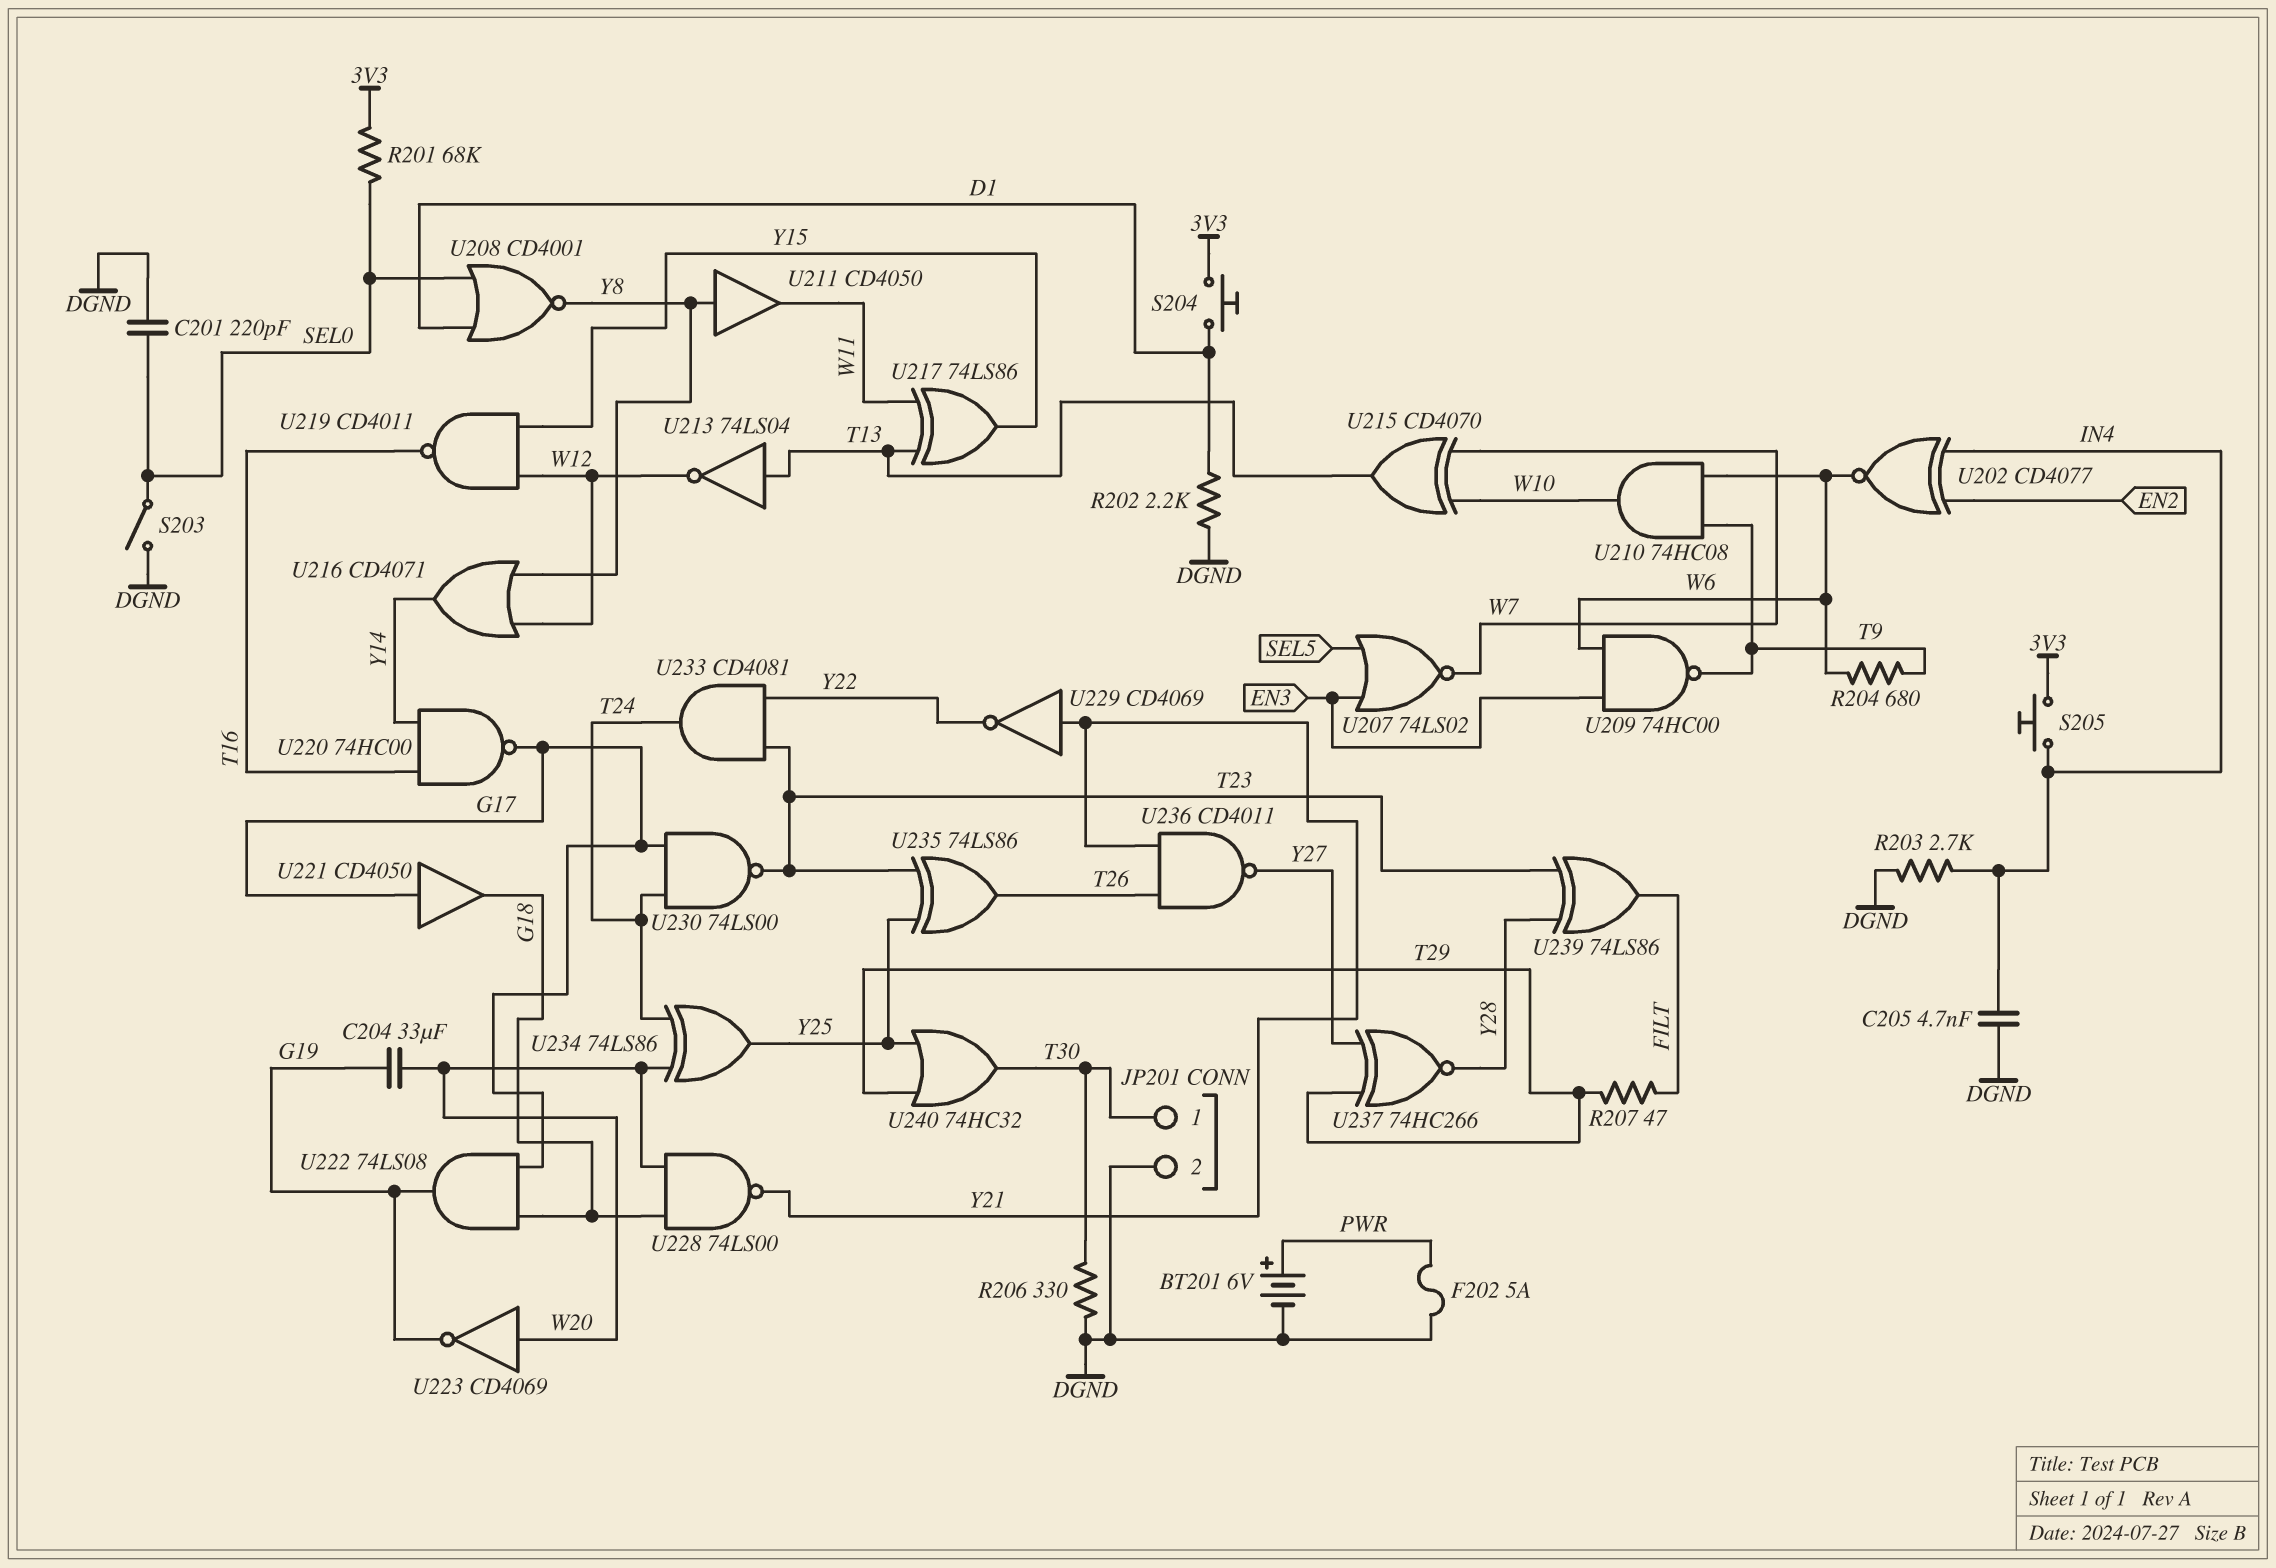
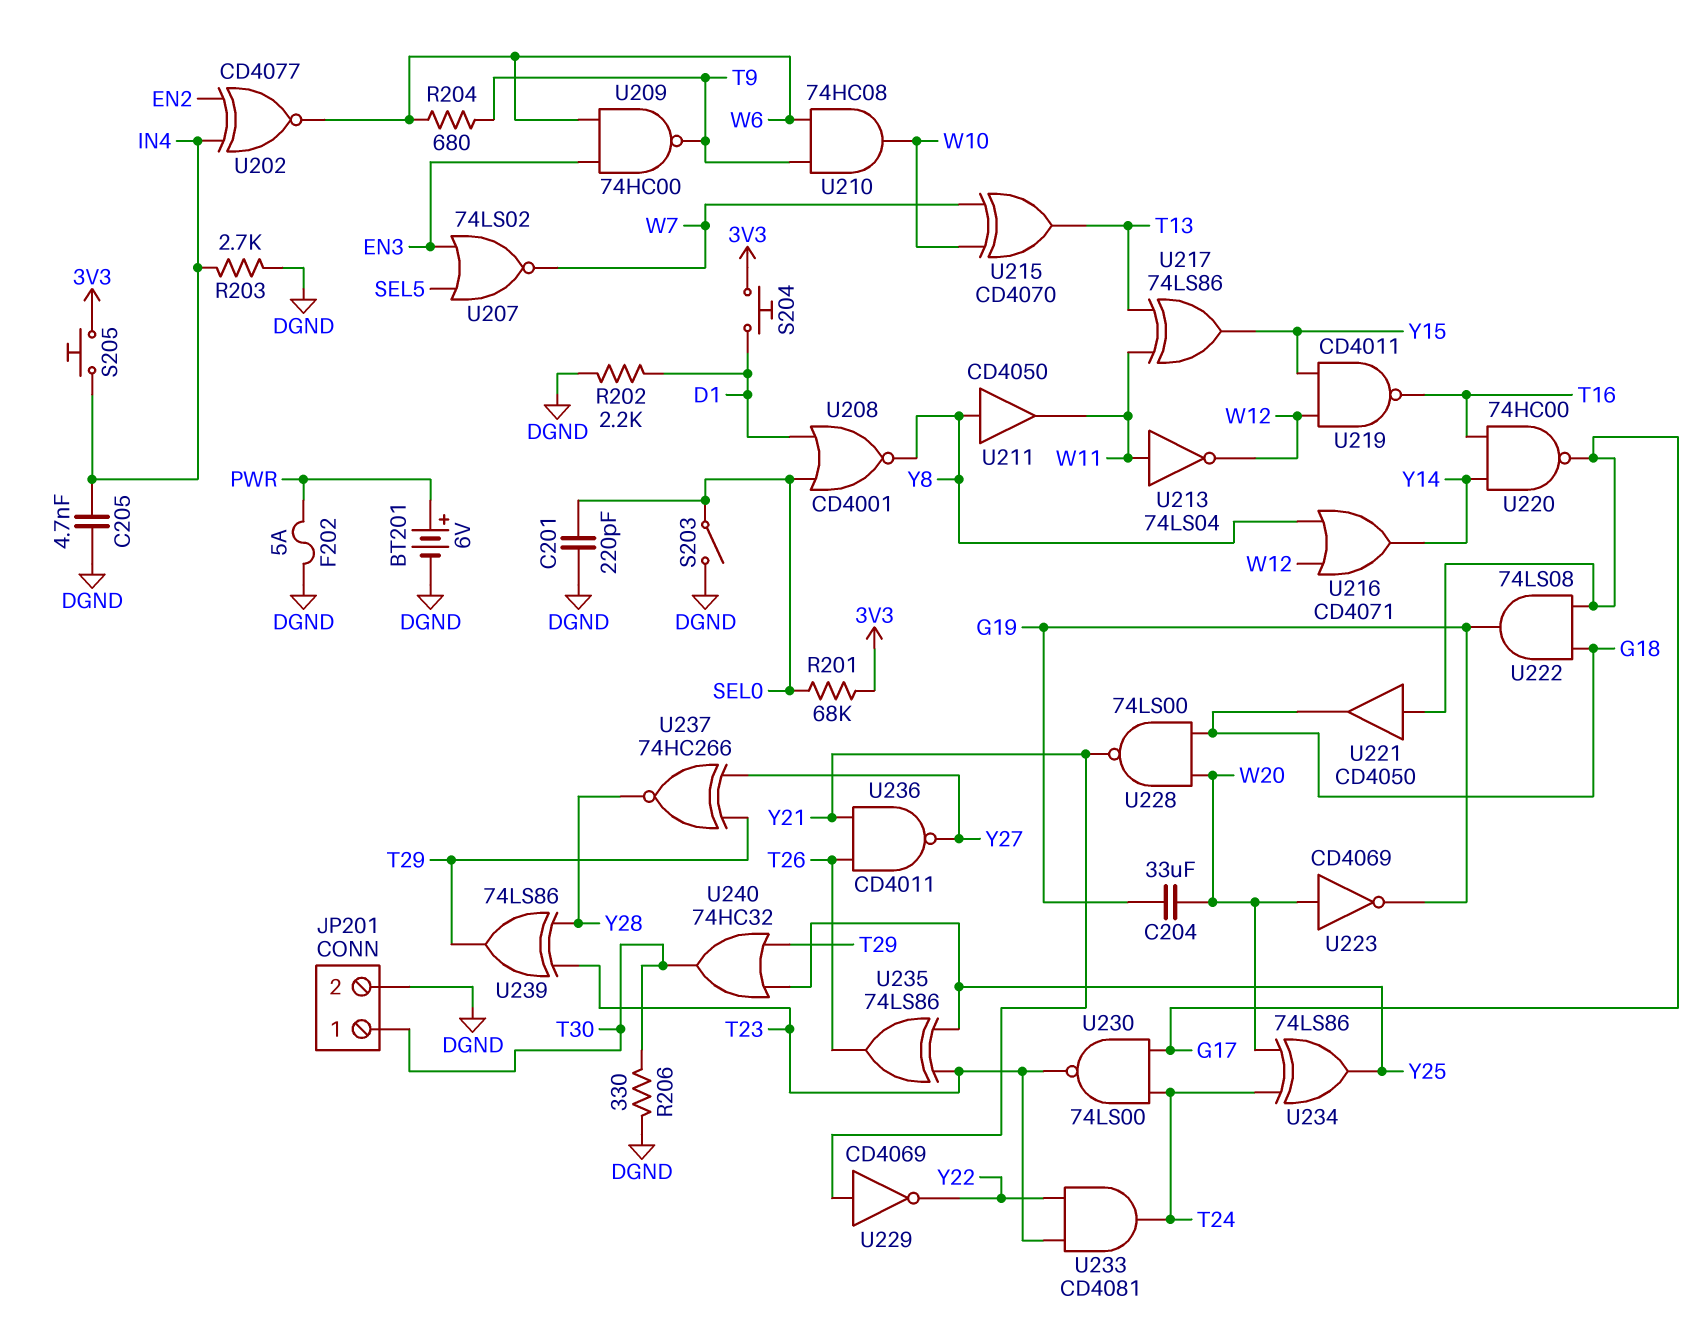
R207: 47 (FILT, T29) -> none
U213: NOT 74LS04 (in T13, out W12) -> NOT 74LS04 (in W11, out W12)
U239: XOR 74LS86 (in T23, in Y28, out FILT) -> XOR 74LS86 (in T23, in Y28, out T29)

